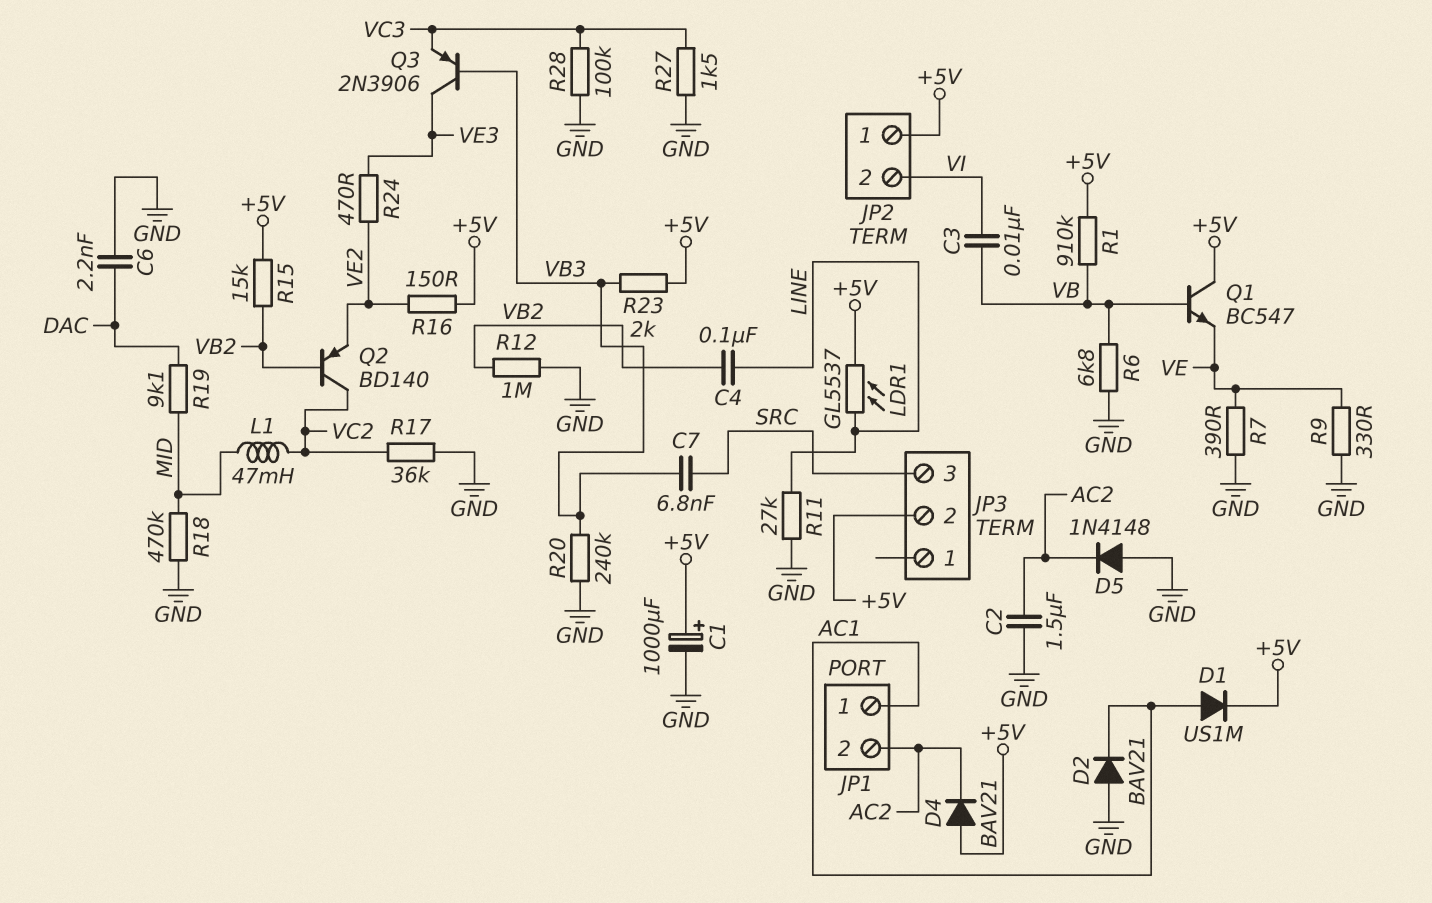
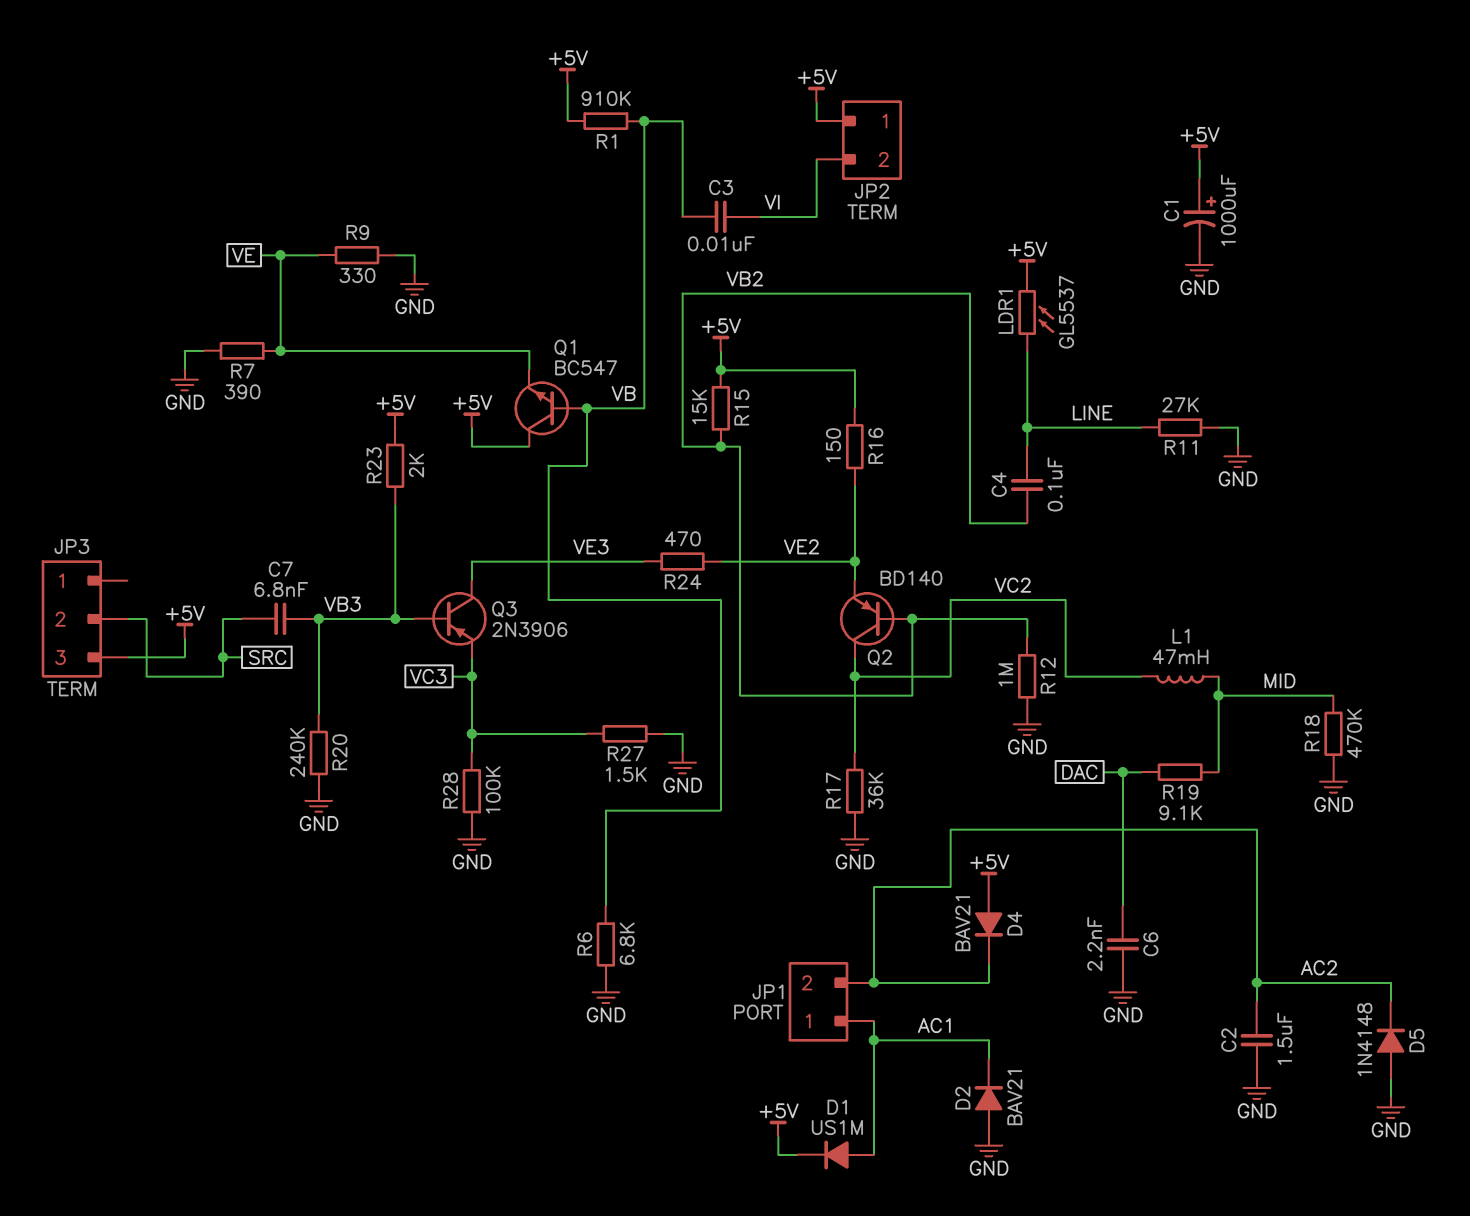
JP3 pin 2: +5V -> SRC
JP3 pin 3: SRC -> +5V

